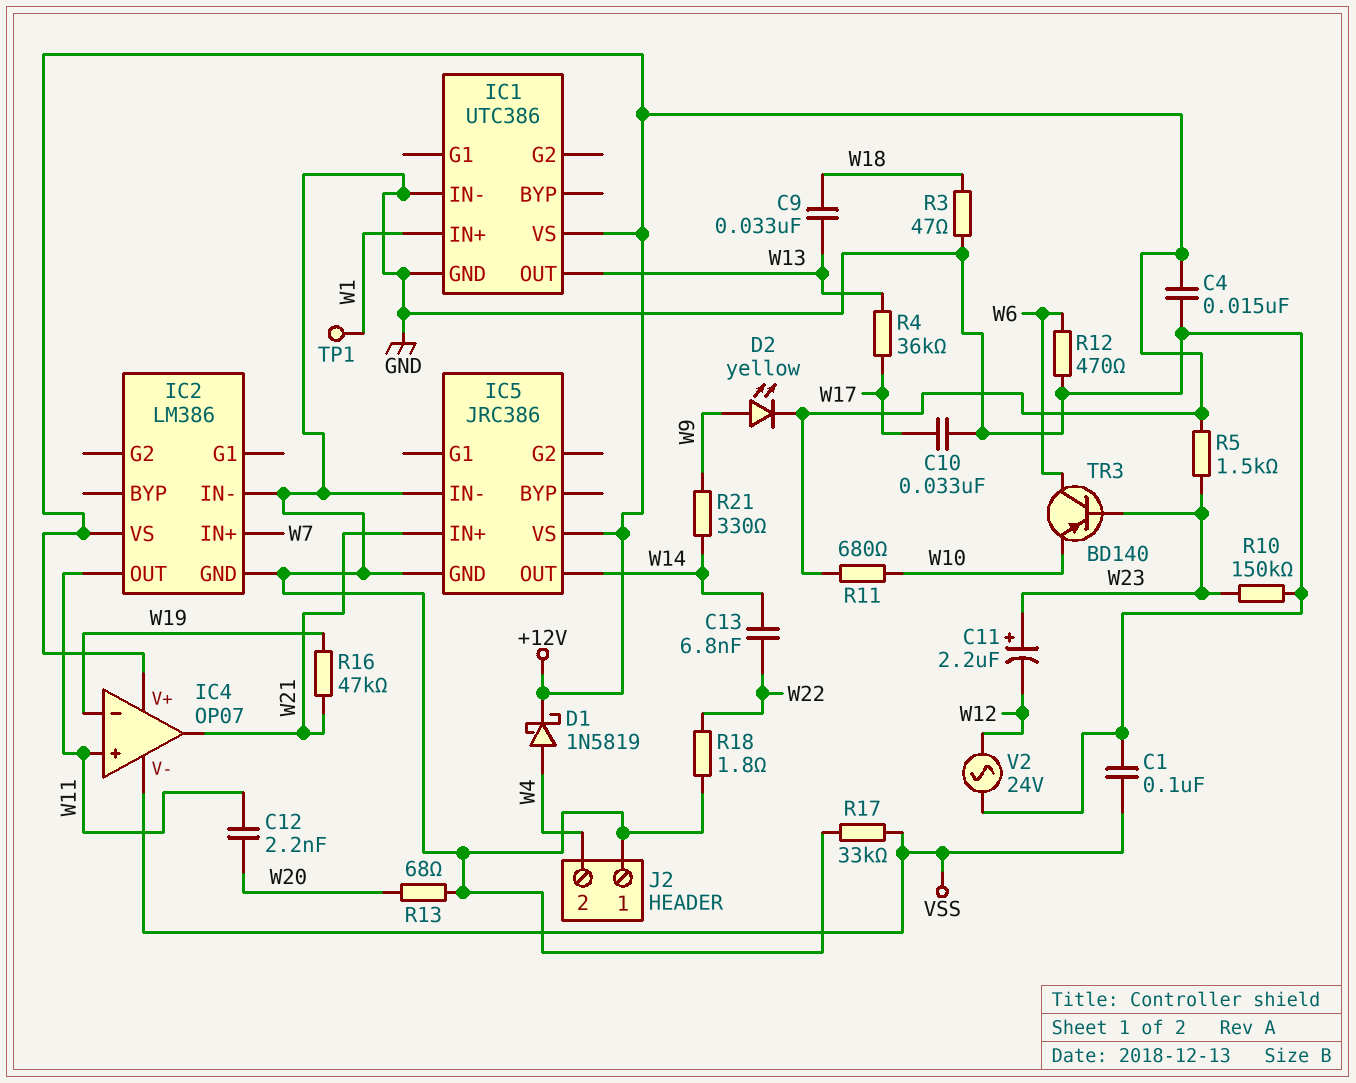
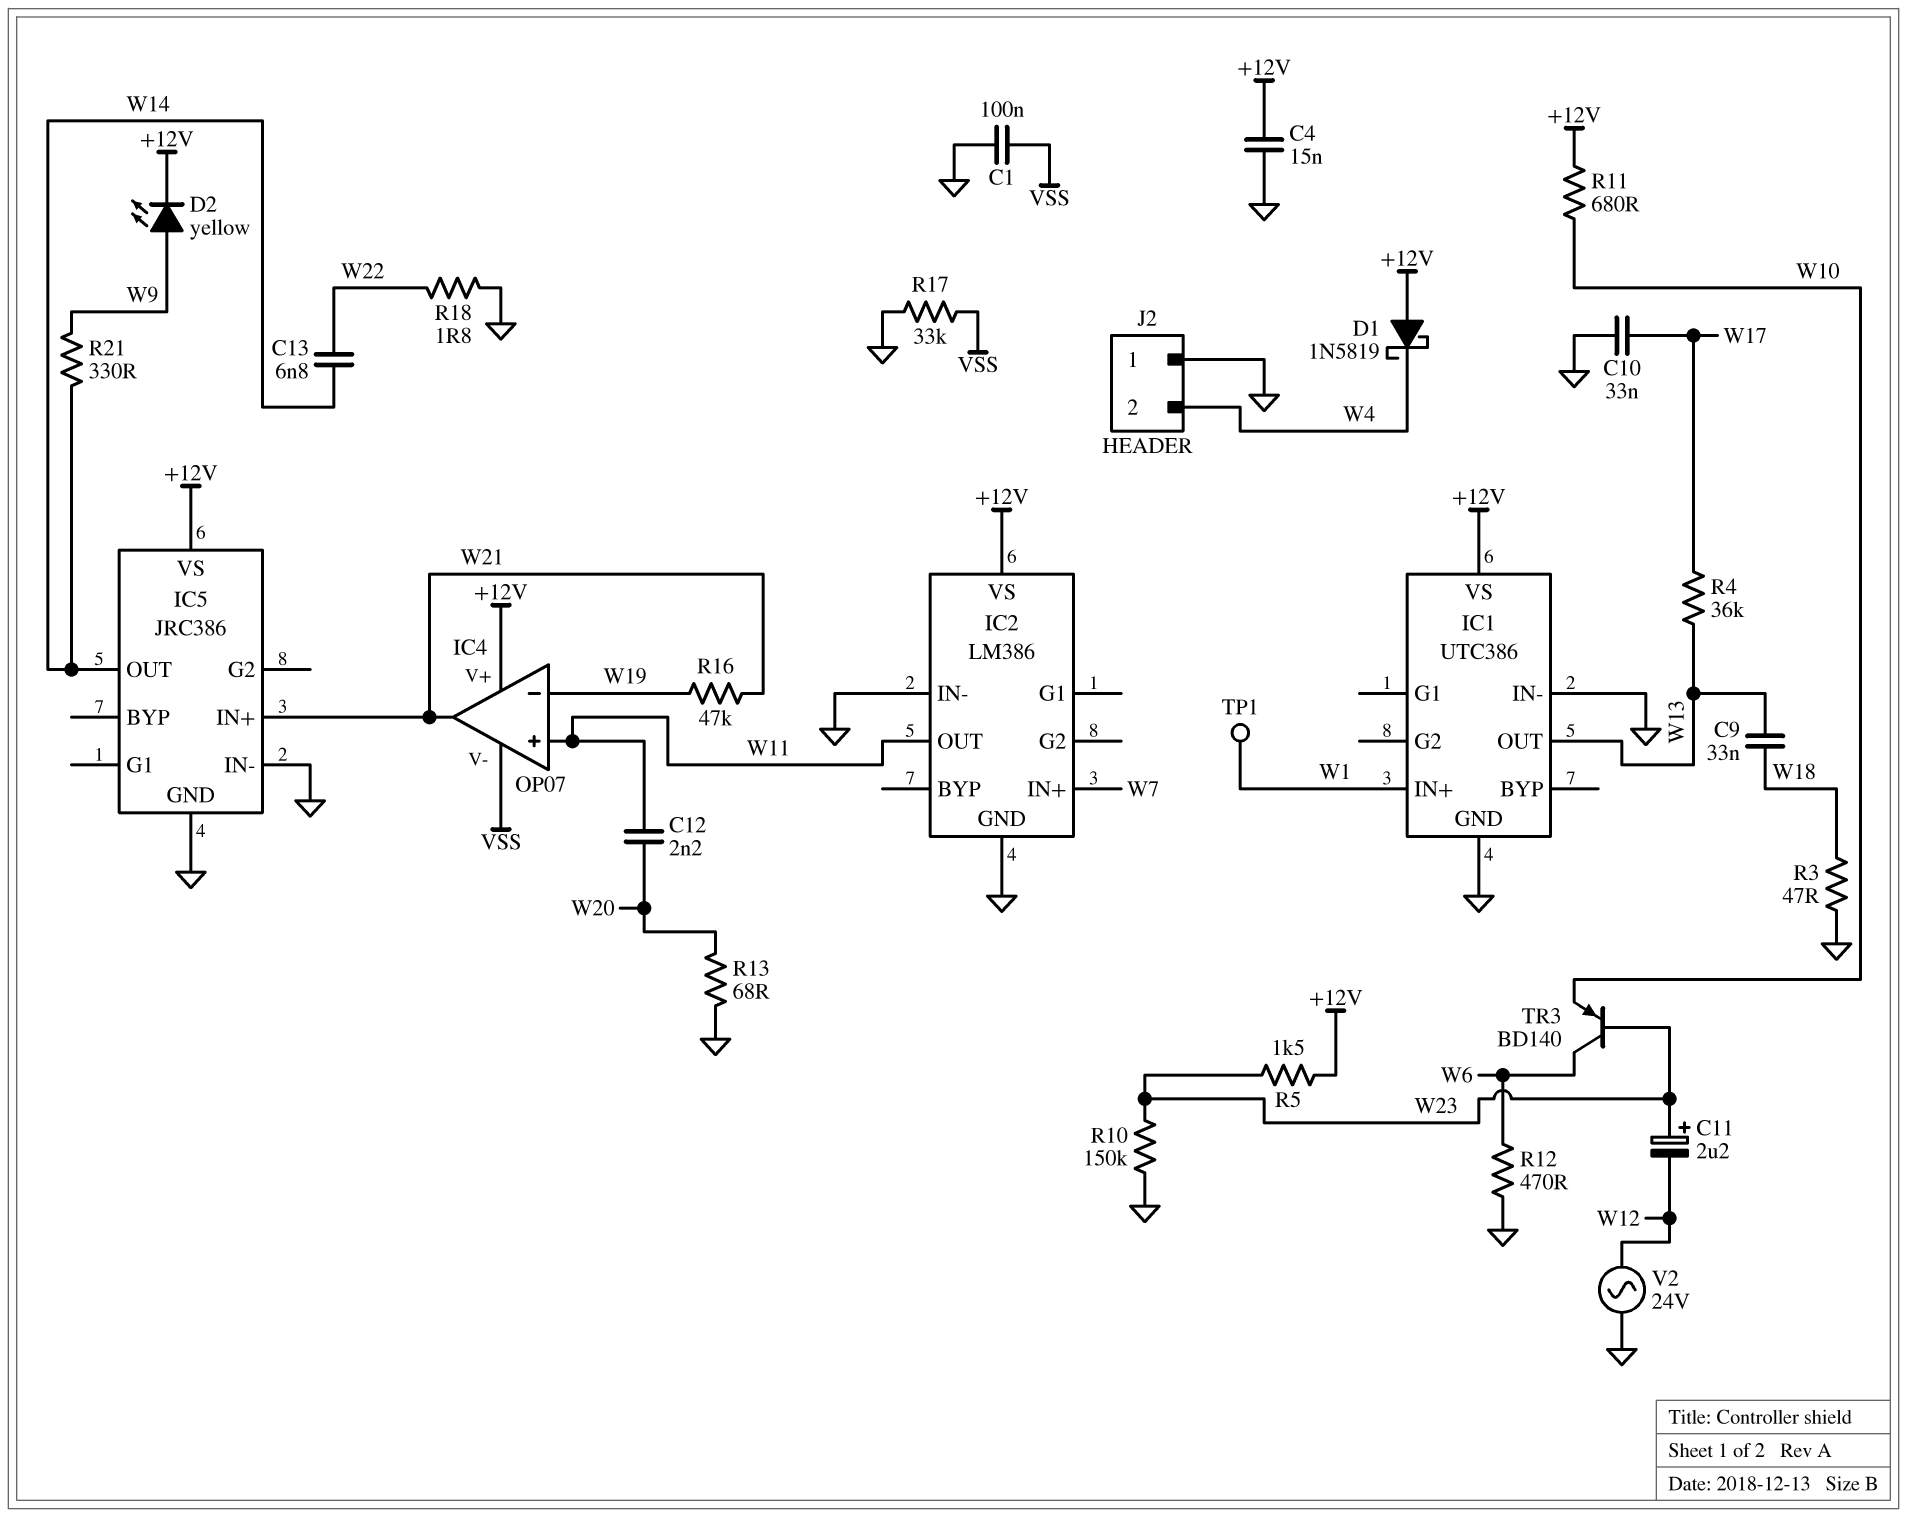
D1: schottky 1N5819 (A W4, K +12V) -> schottky 1N5819 (A +12V, K W4)

